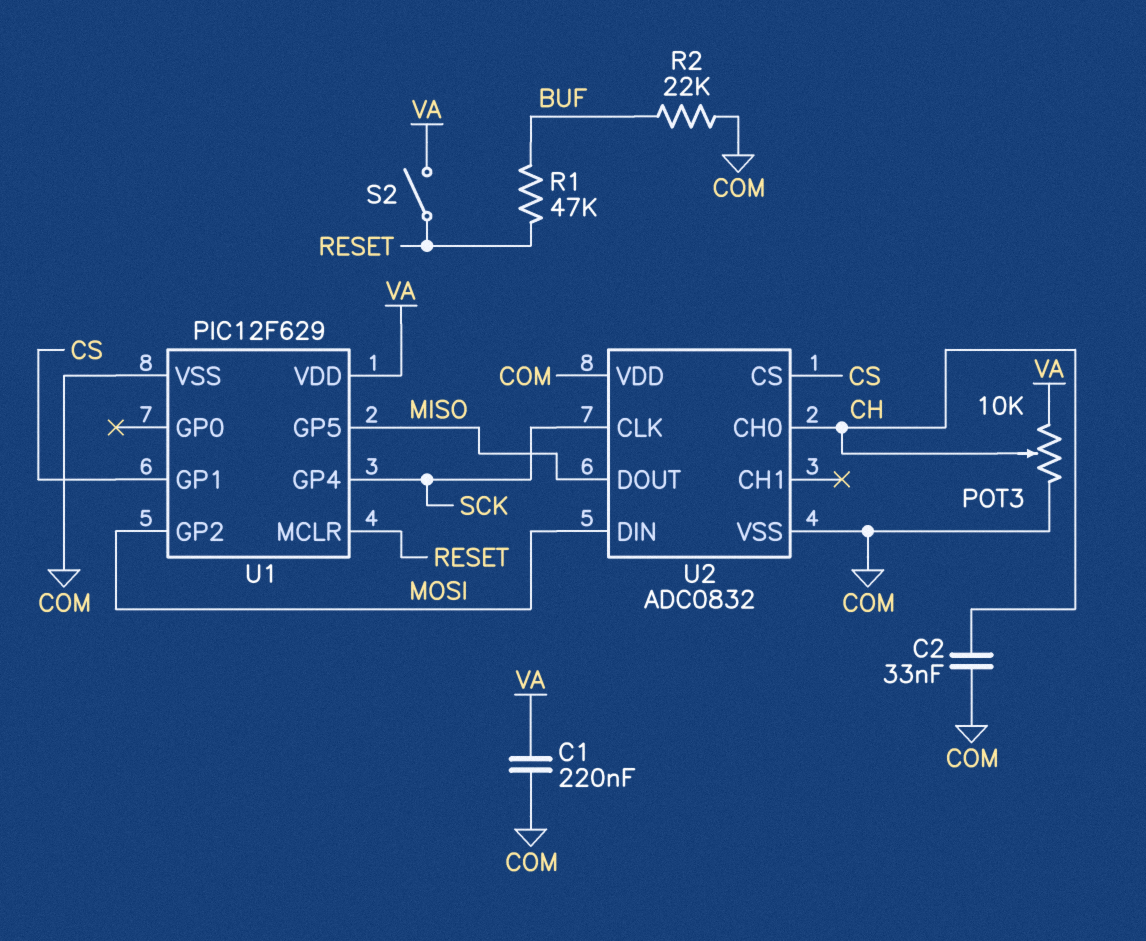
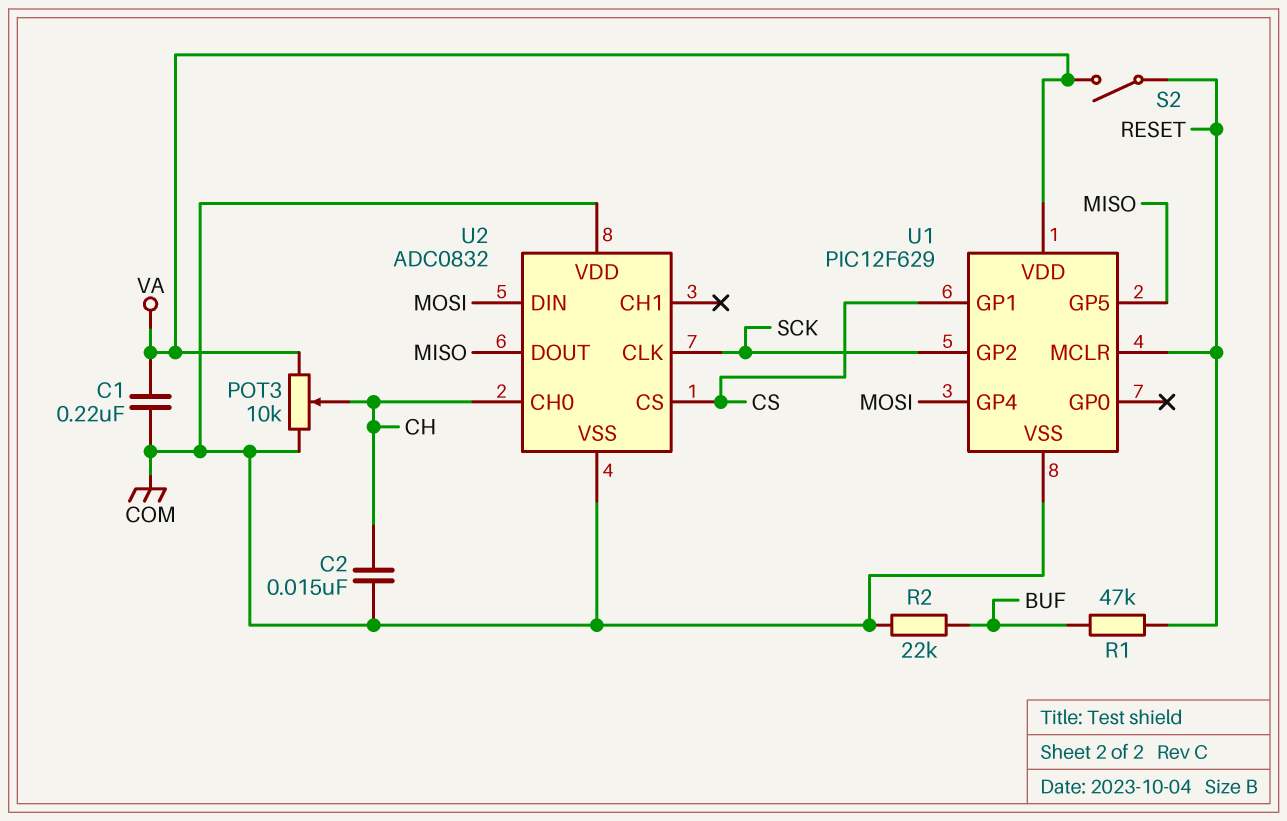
C2: 33nF (CH, COM) -> 15nF (CH, COM)
U1 pin GP2: MOSI -> SCK
U1 pin GP4: SCK -> MOSI

